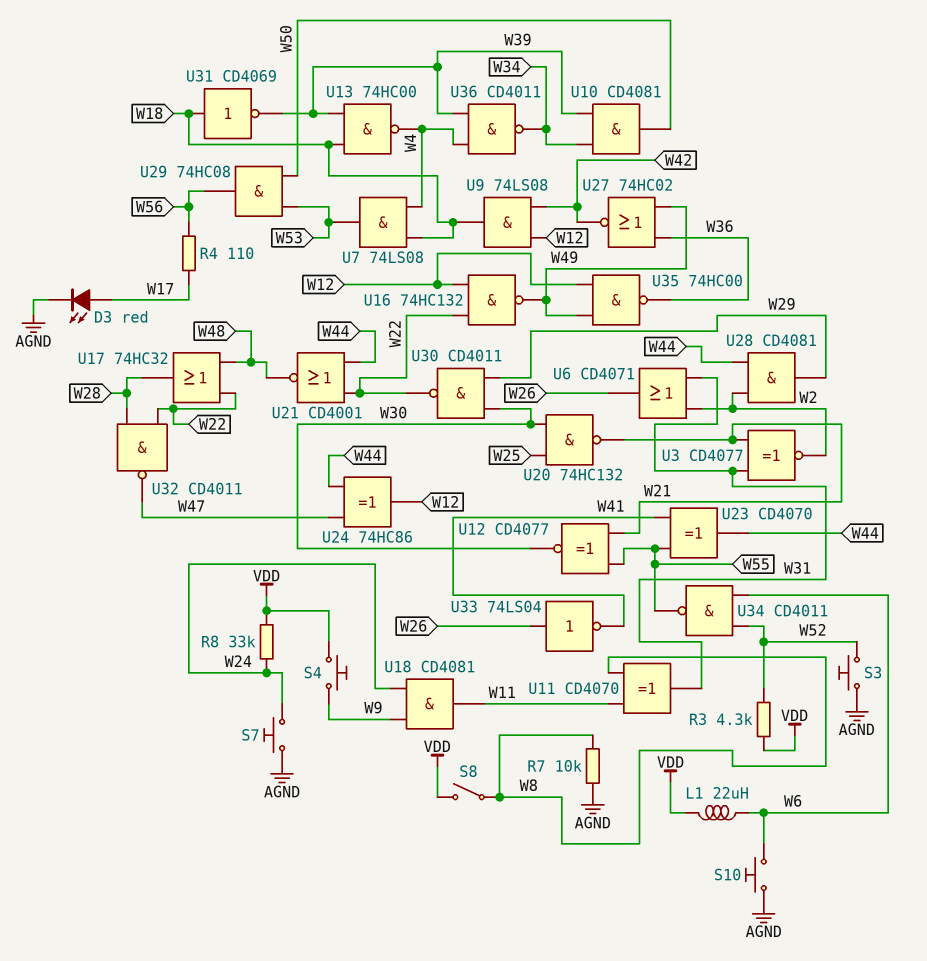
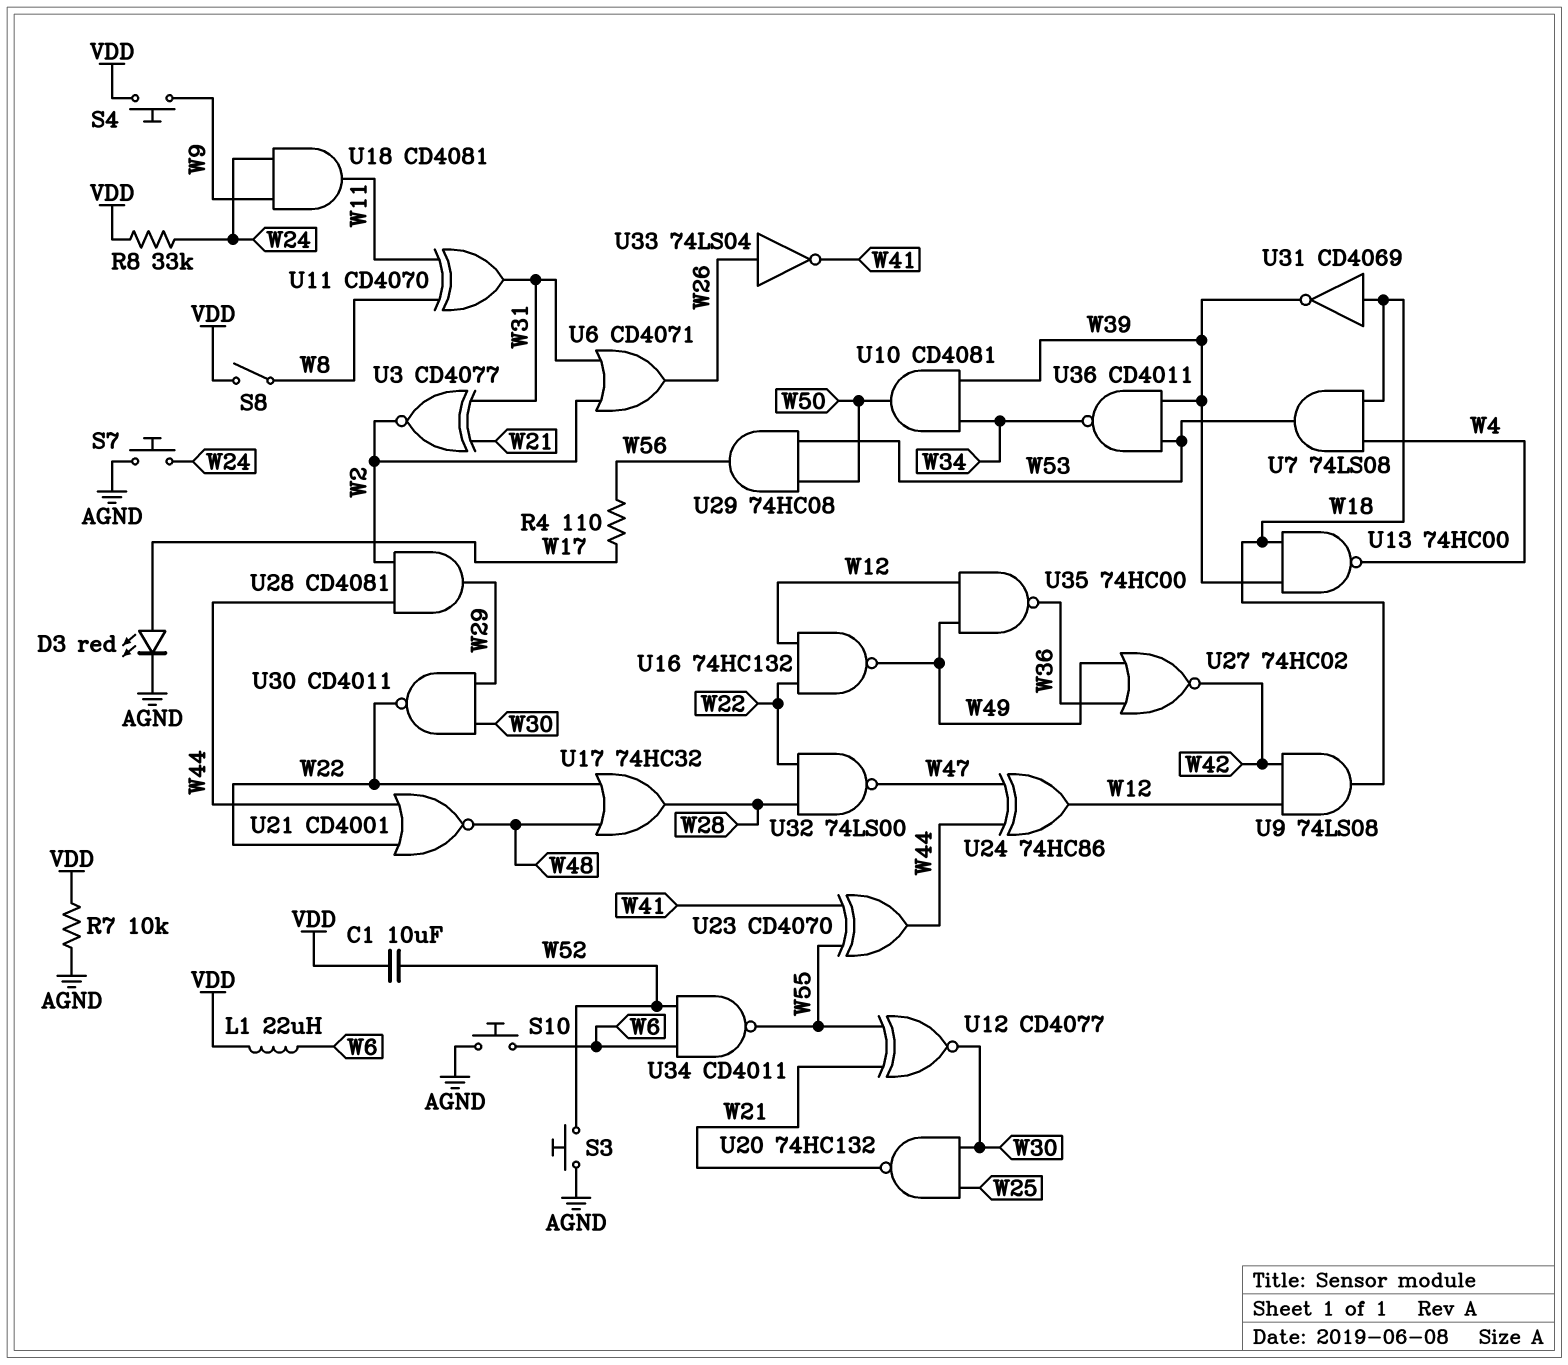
C1: none -> 10uF (VDD, W52)
R3: 4.3k (VDD, W52) -> none
R7: 10k (AGND, W8) -> 10k (AGND, VDD)
U32: NAND CD4011 (in W22, in W28, out W47) -> NAND 74LS00 (in W22, in W28, out W47)
U36: NAND CD4011 (in W4, in W39, out W34) -> NAND CD4011 (in W39, in W53, out W34)

